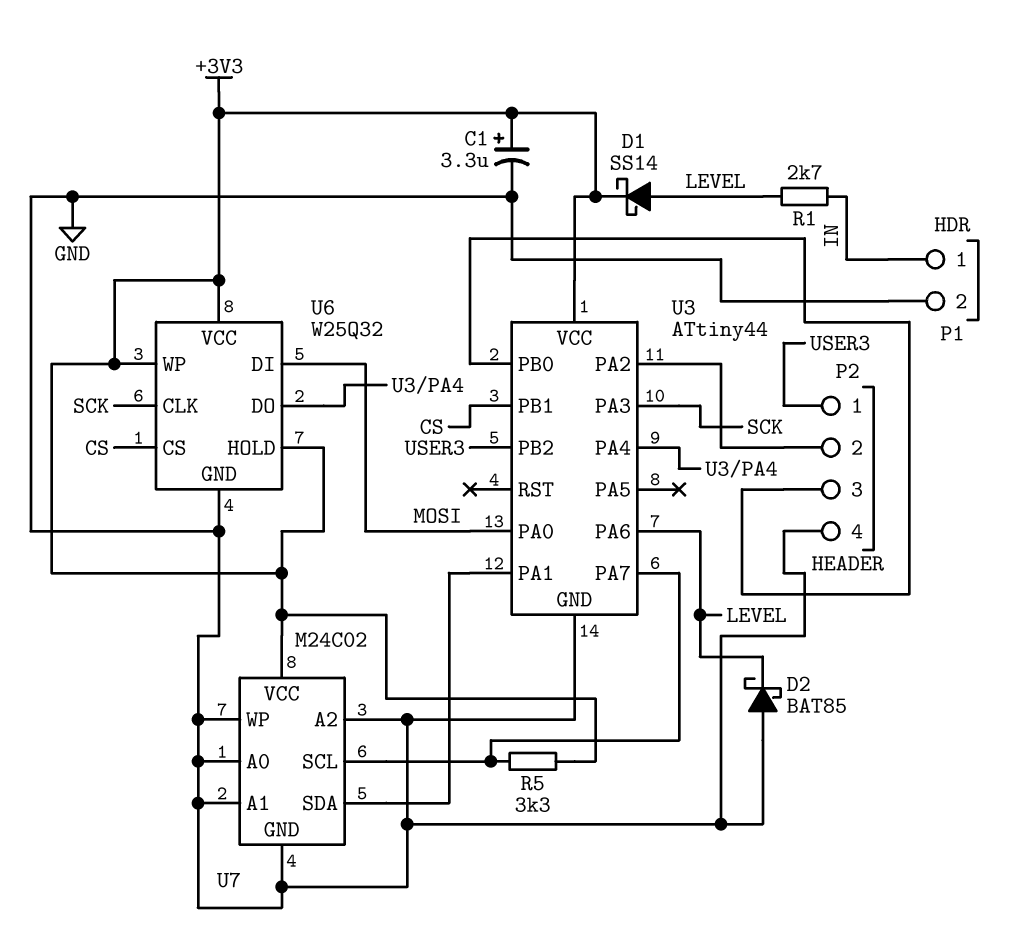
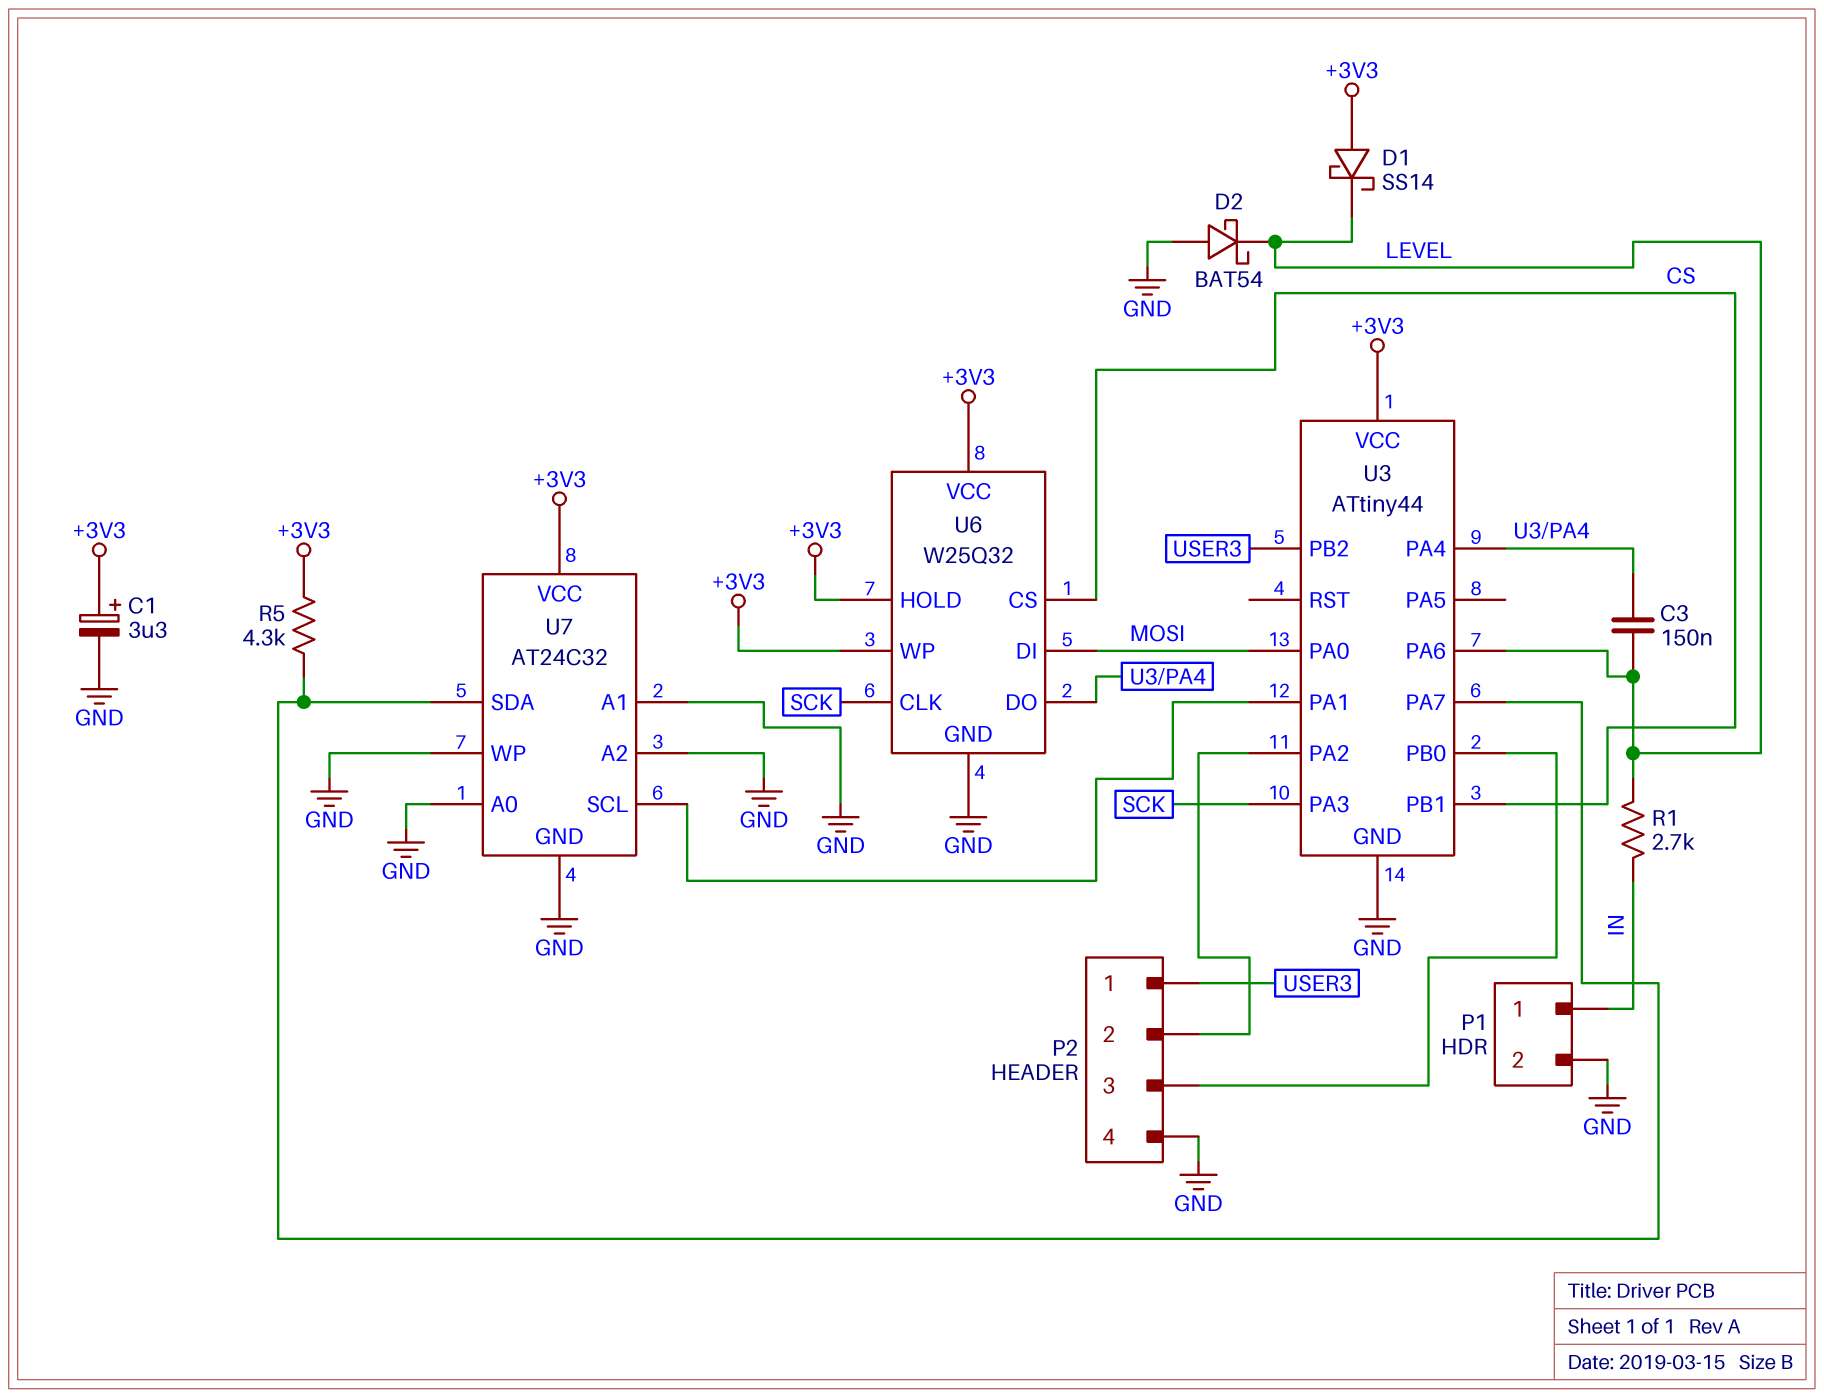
C3: none -> 150nF (LEVEL, U3/PA4)
D1: schottky SS14 (A LEVEL, K +3V3) -> schottky SS14 (A +3V3, K LEVEL)
D2: schottky BAT85 (A GND, K LEVEL) -> schottky BAT54 (A GND, K LEVEL)
R5: 3.3k (+3V3, U3/PA7) -> 4.3k (+3V3, U3/PA7)
U7: M24C02 -> AT24C32
U7 pin SCL: U3/PA7 -> U3/PA1
U7 pin SDA: U3/PA1 -> U3/PA7

